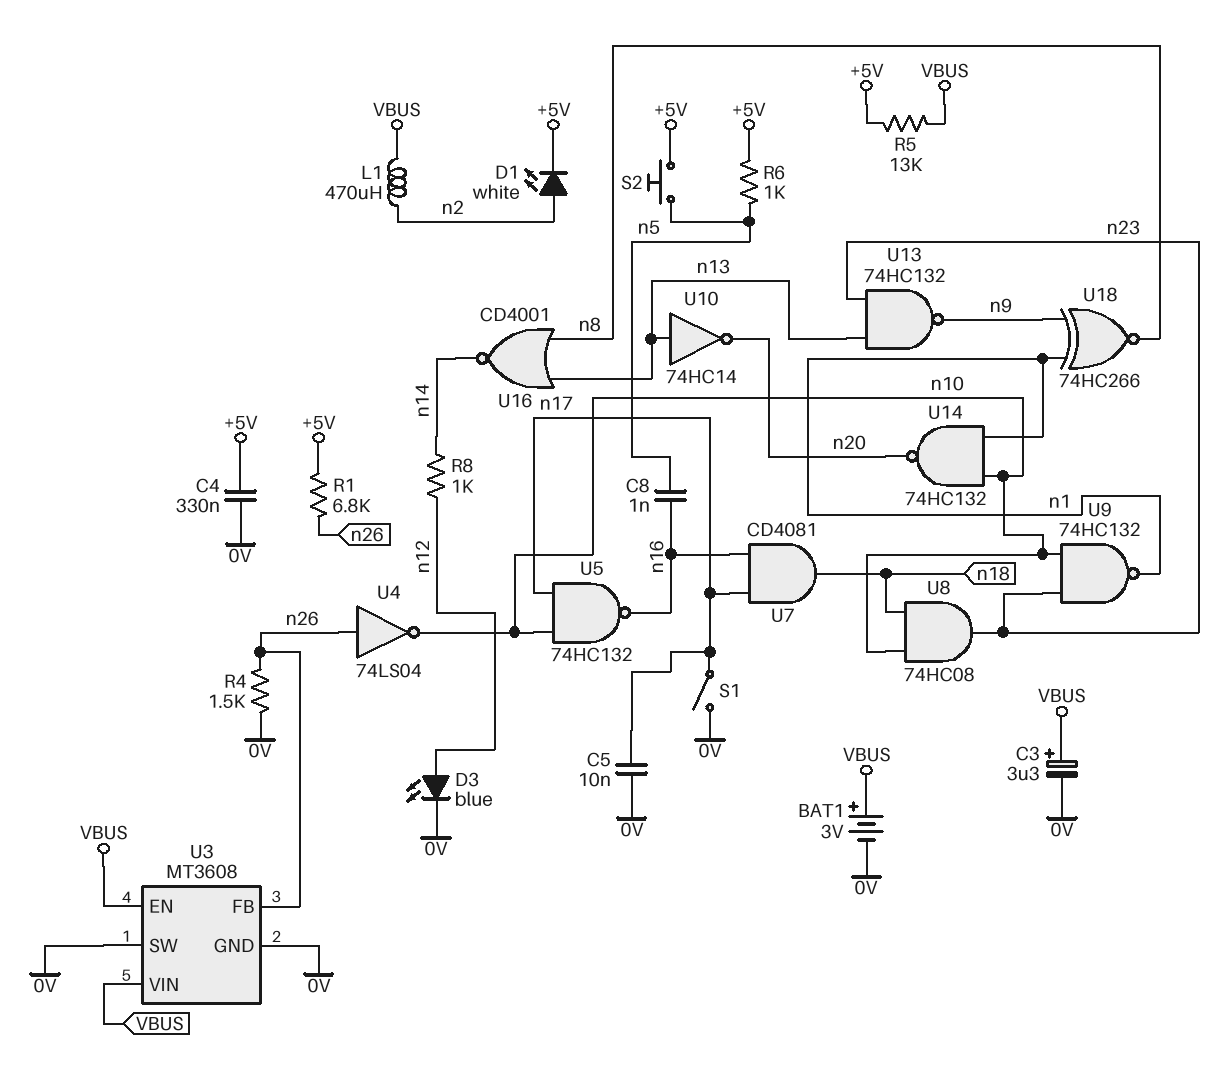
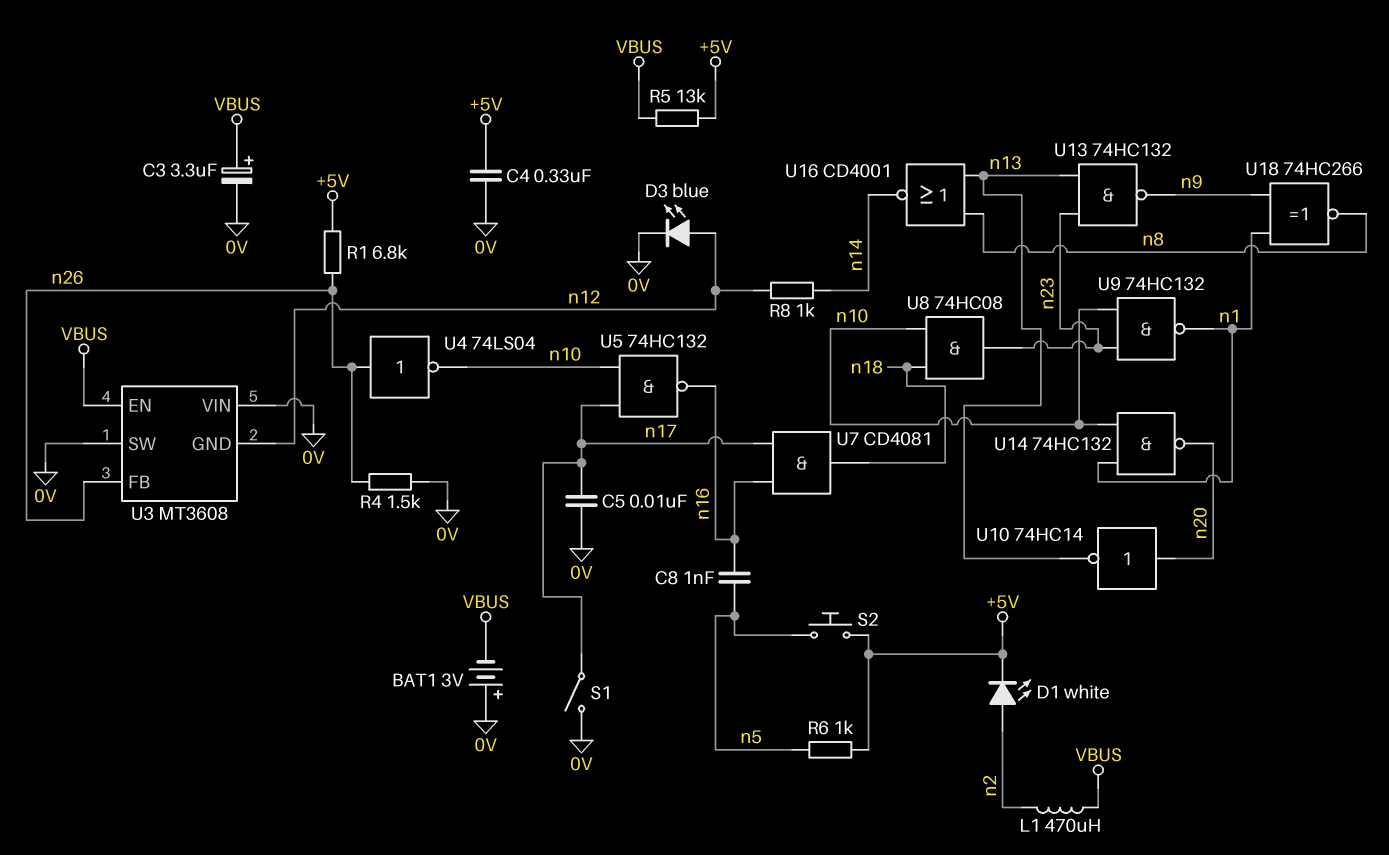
BAT1: 3V (plus VBUS, minus 0V) -> 3V (plus 0V, minus VBUS)
U3 pin GND: 0V -> n12
U3 pin VIN: VBUS -> 0V
U10: NOT 74HC14 (in n13, out n20) -> NOT 74HC14 (in n20, out n13)

